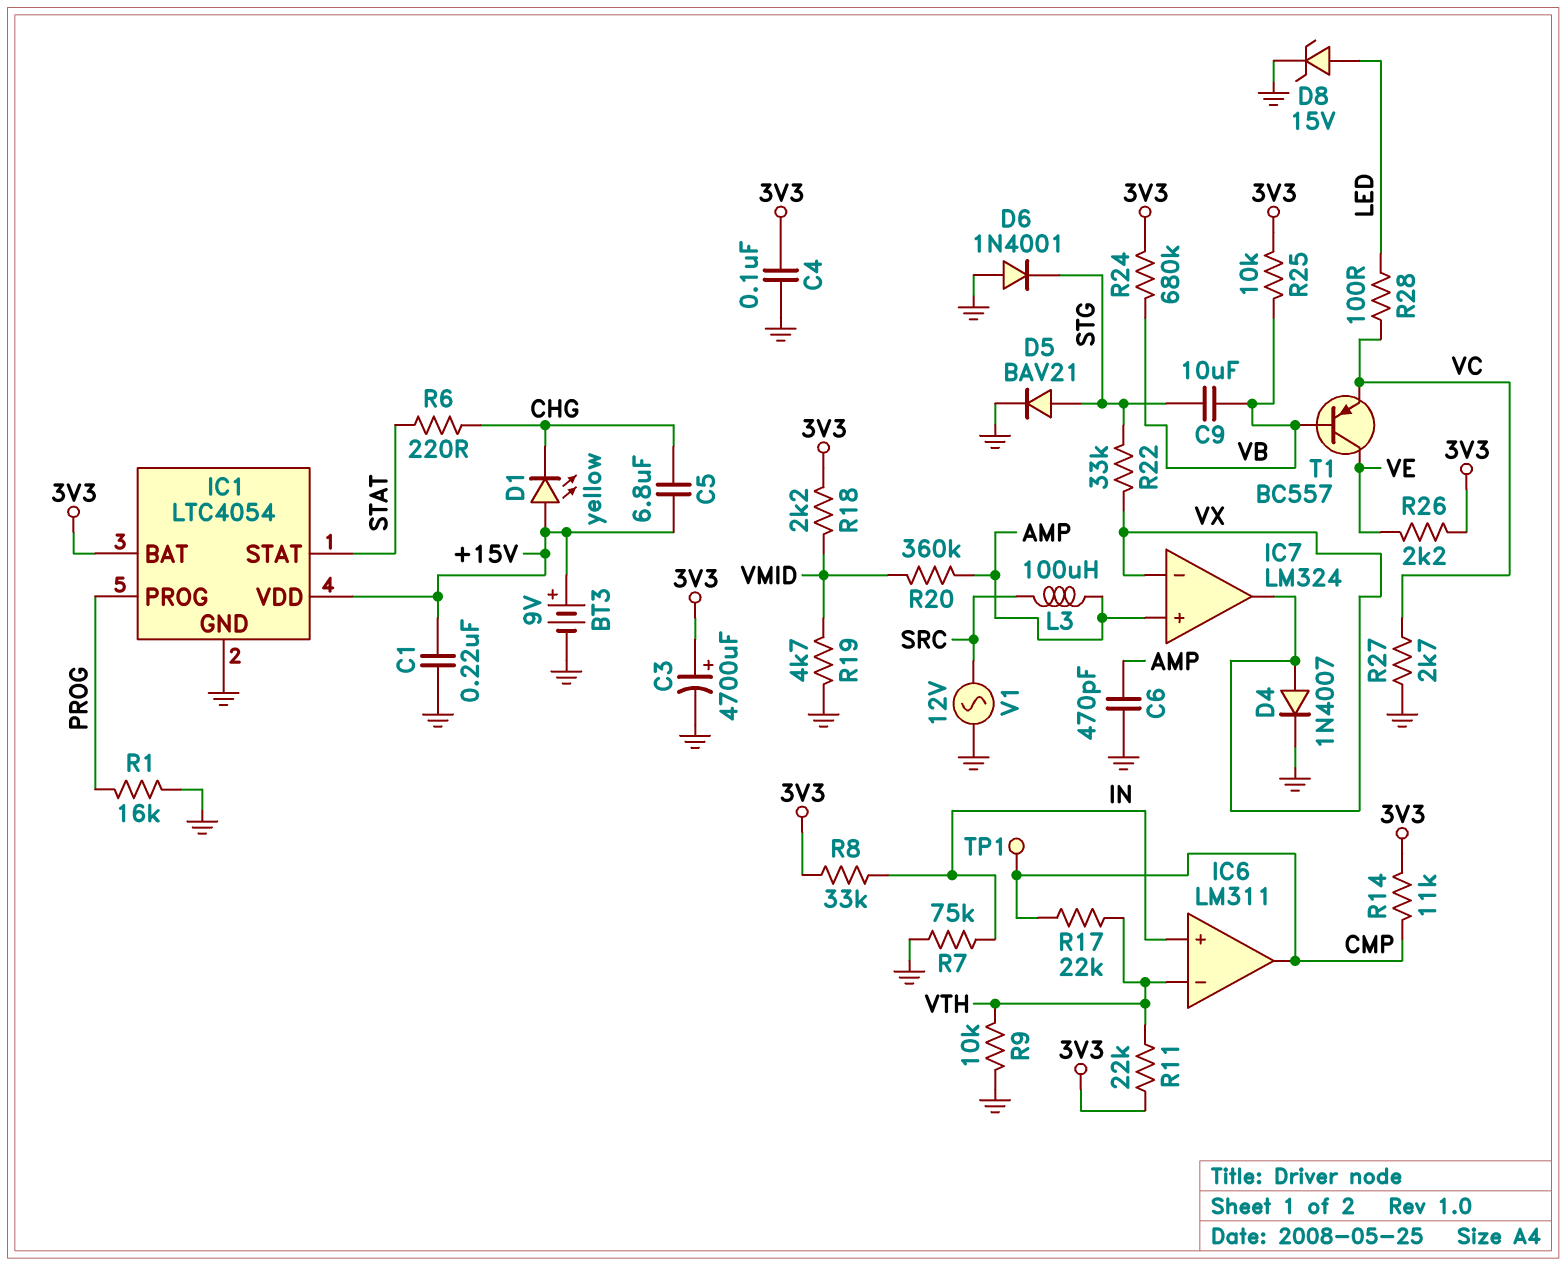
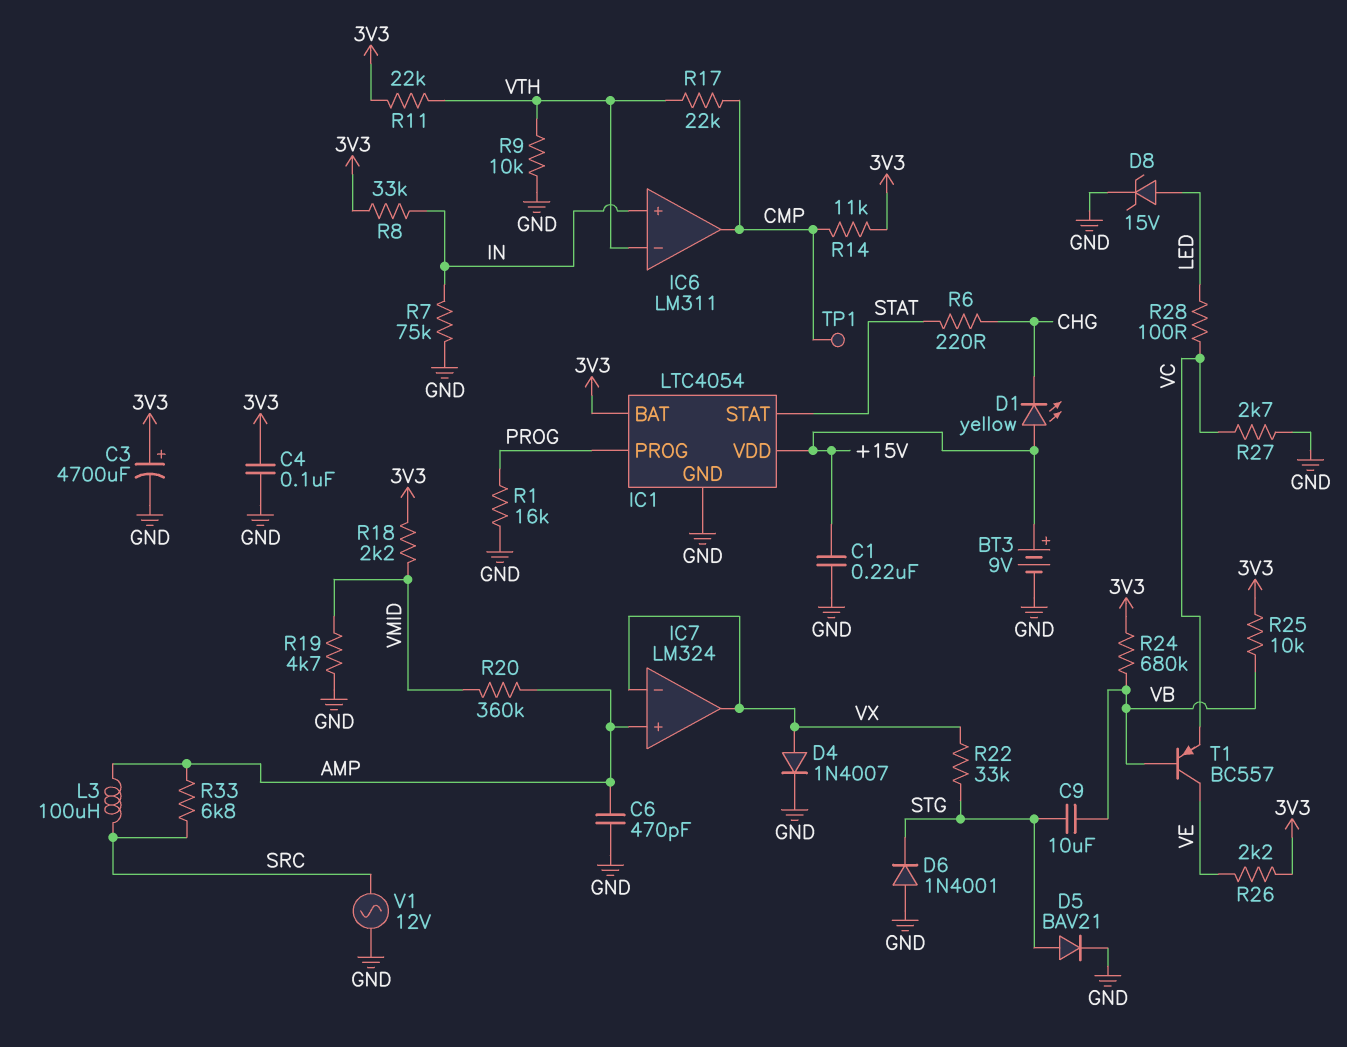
C5: 6.8uF (+15V, CHG) -> none
R33: none -> 6.8k (AMP, SRC)

